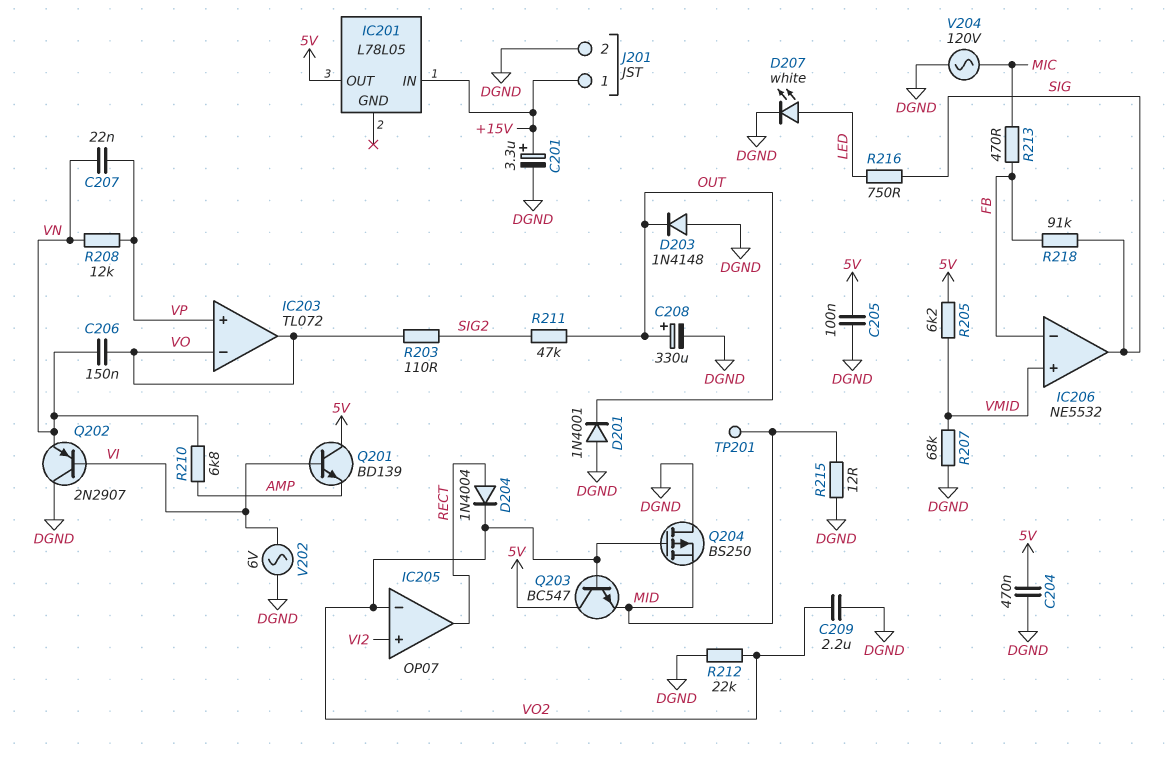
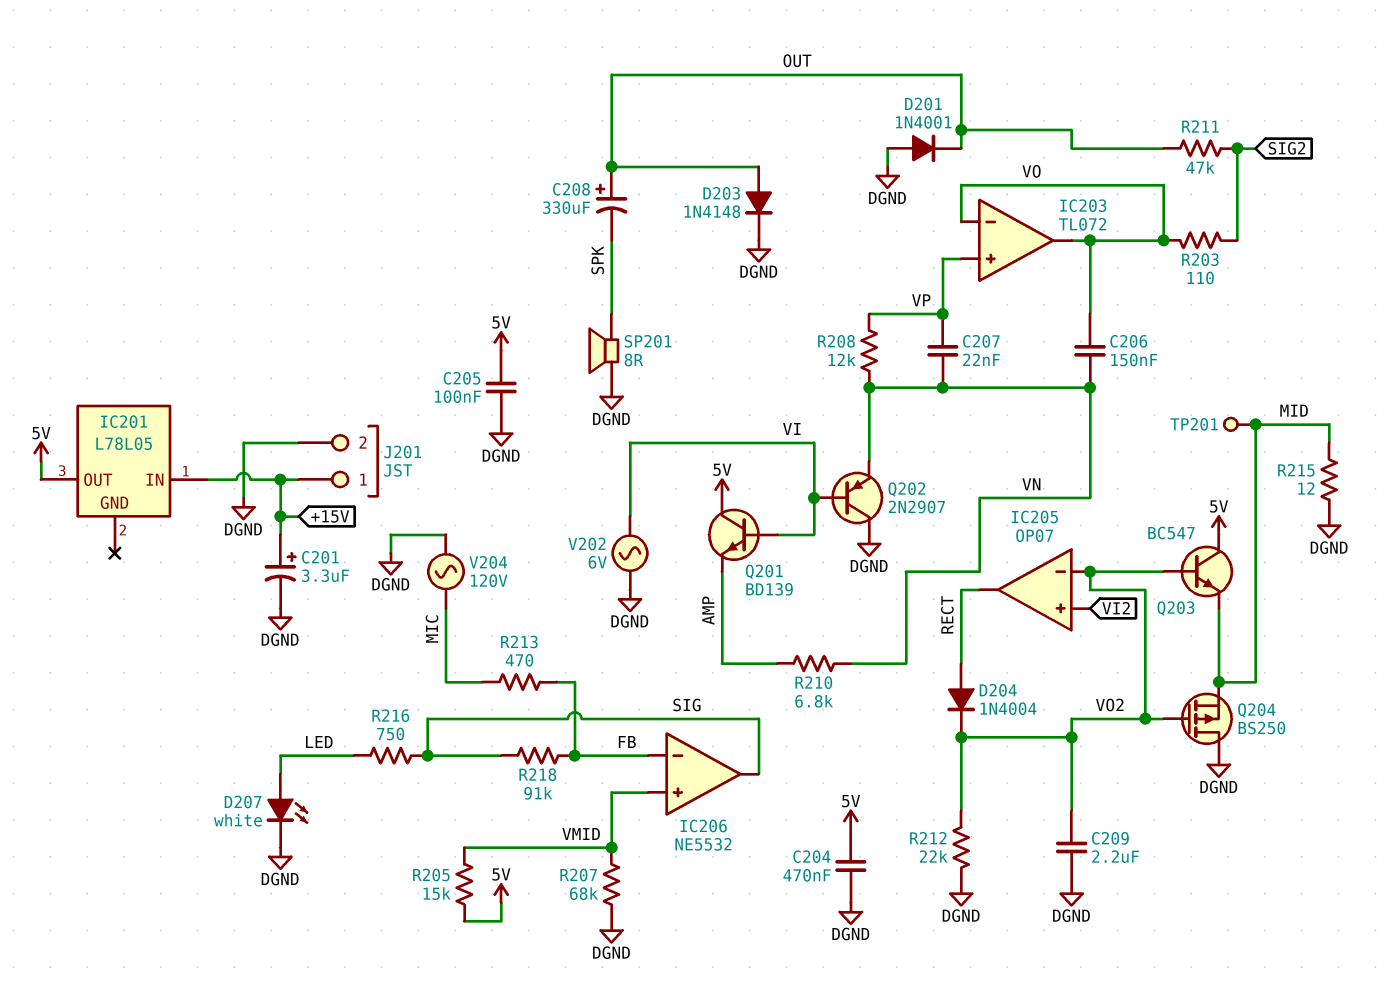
C208: 330uF (plus OUT, minus DGND) -> 330uF (plus OUT, minus SPK)
D203: diode 1N4148 (A DGND, K OUT) -> diode 1N4148 (A OUT, K DGND)
R205: 6.2k (5V, VMID) -> 15k (5V, VMID)
SP201: none -> speaker 8R (DGND, SPK)

